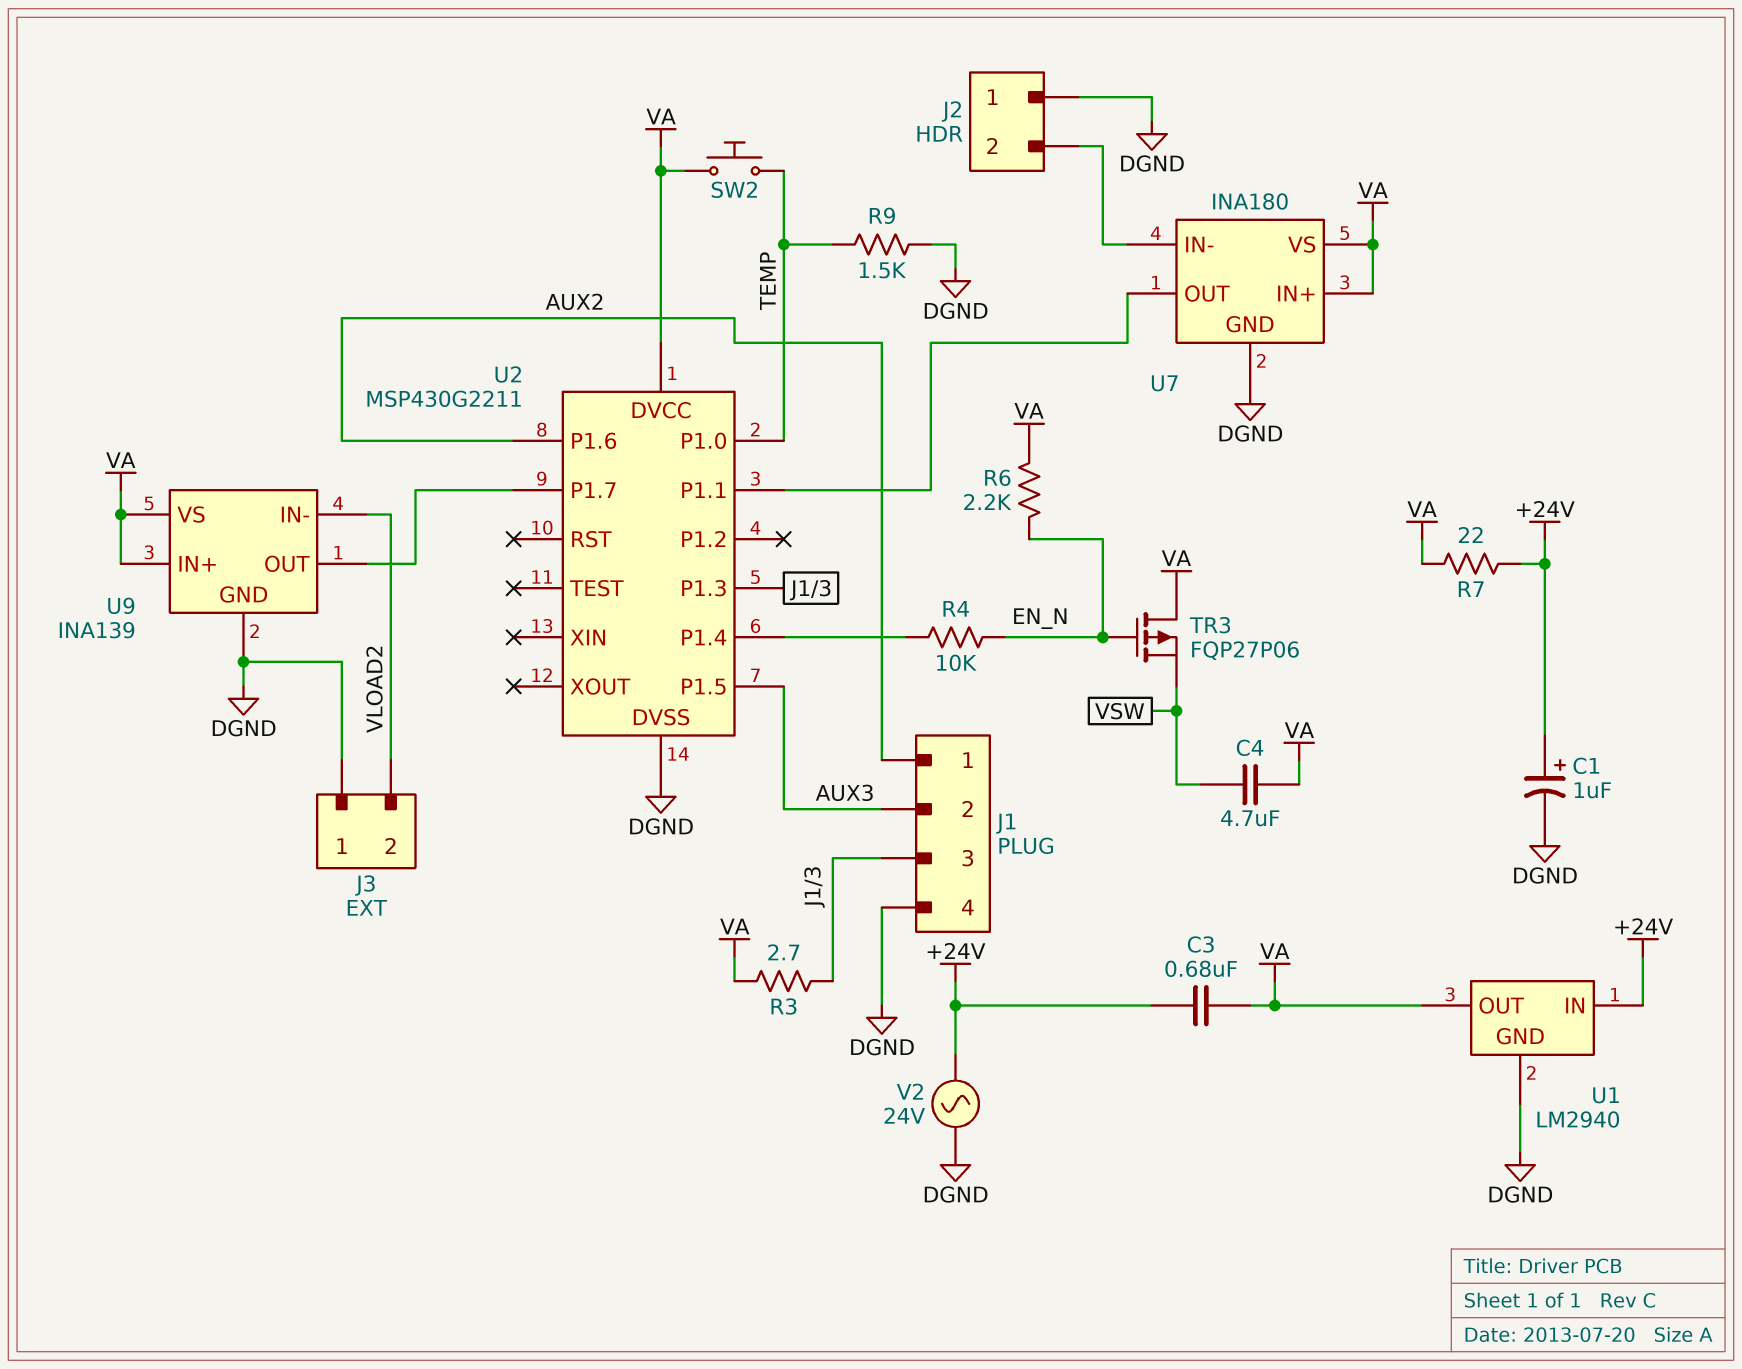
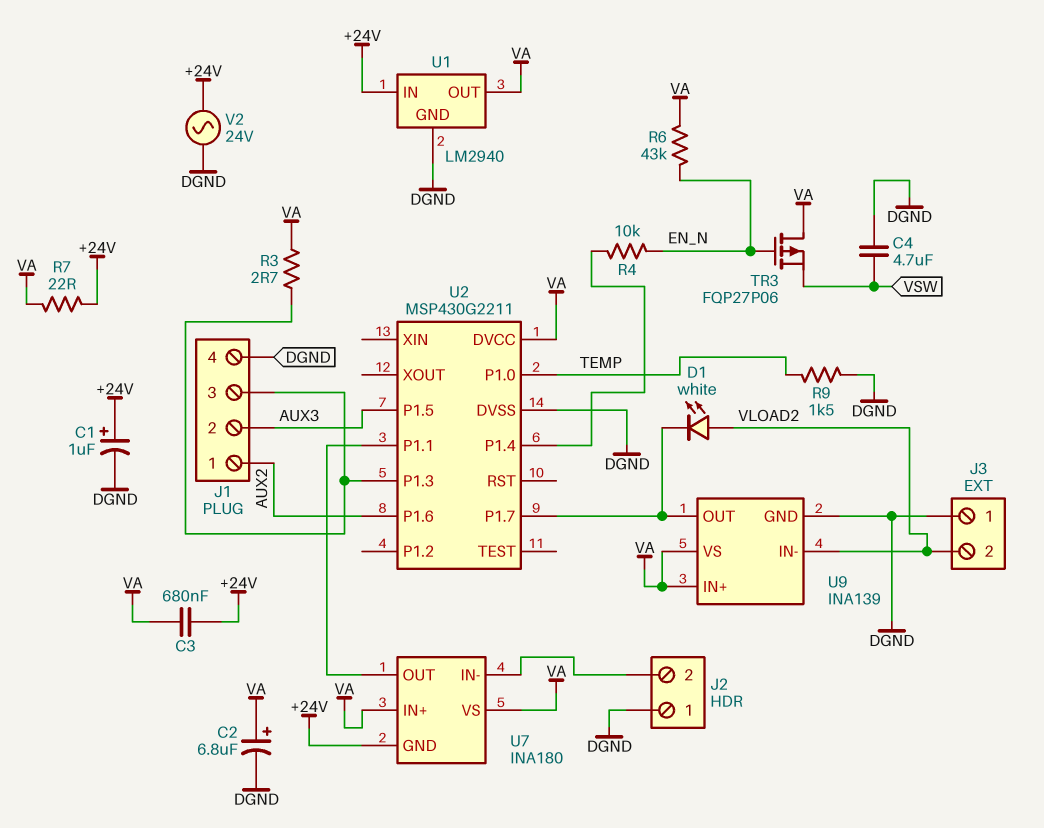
C2: none -> 6.8uF (plus VA, minus DGND)
C4: 4.7uF (VA, VSW) -> 4.7uF (DGND, VSW)
D1: none -> LED white (A VLOAD2, K U2/P1.7)
R6: 2.2k (EN_N, VA) -> 43k (EN_N, VA)
SW2: button (TEMP, VA) -> none
U7 pin GND: DGND -> +24V

